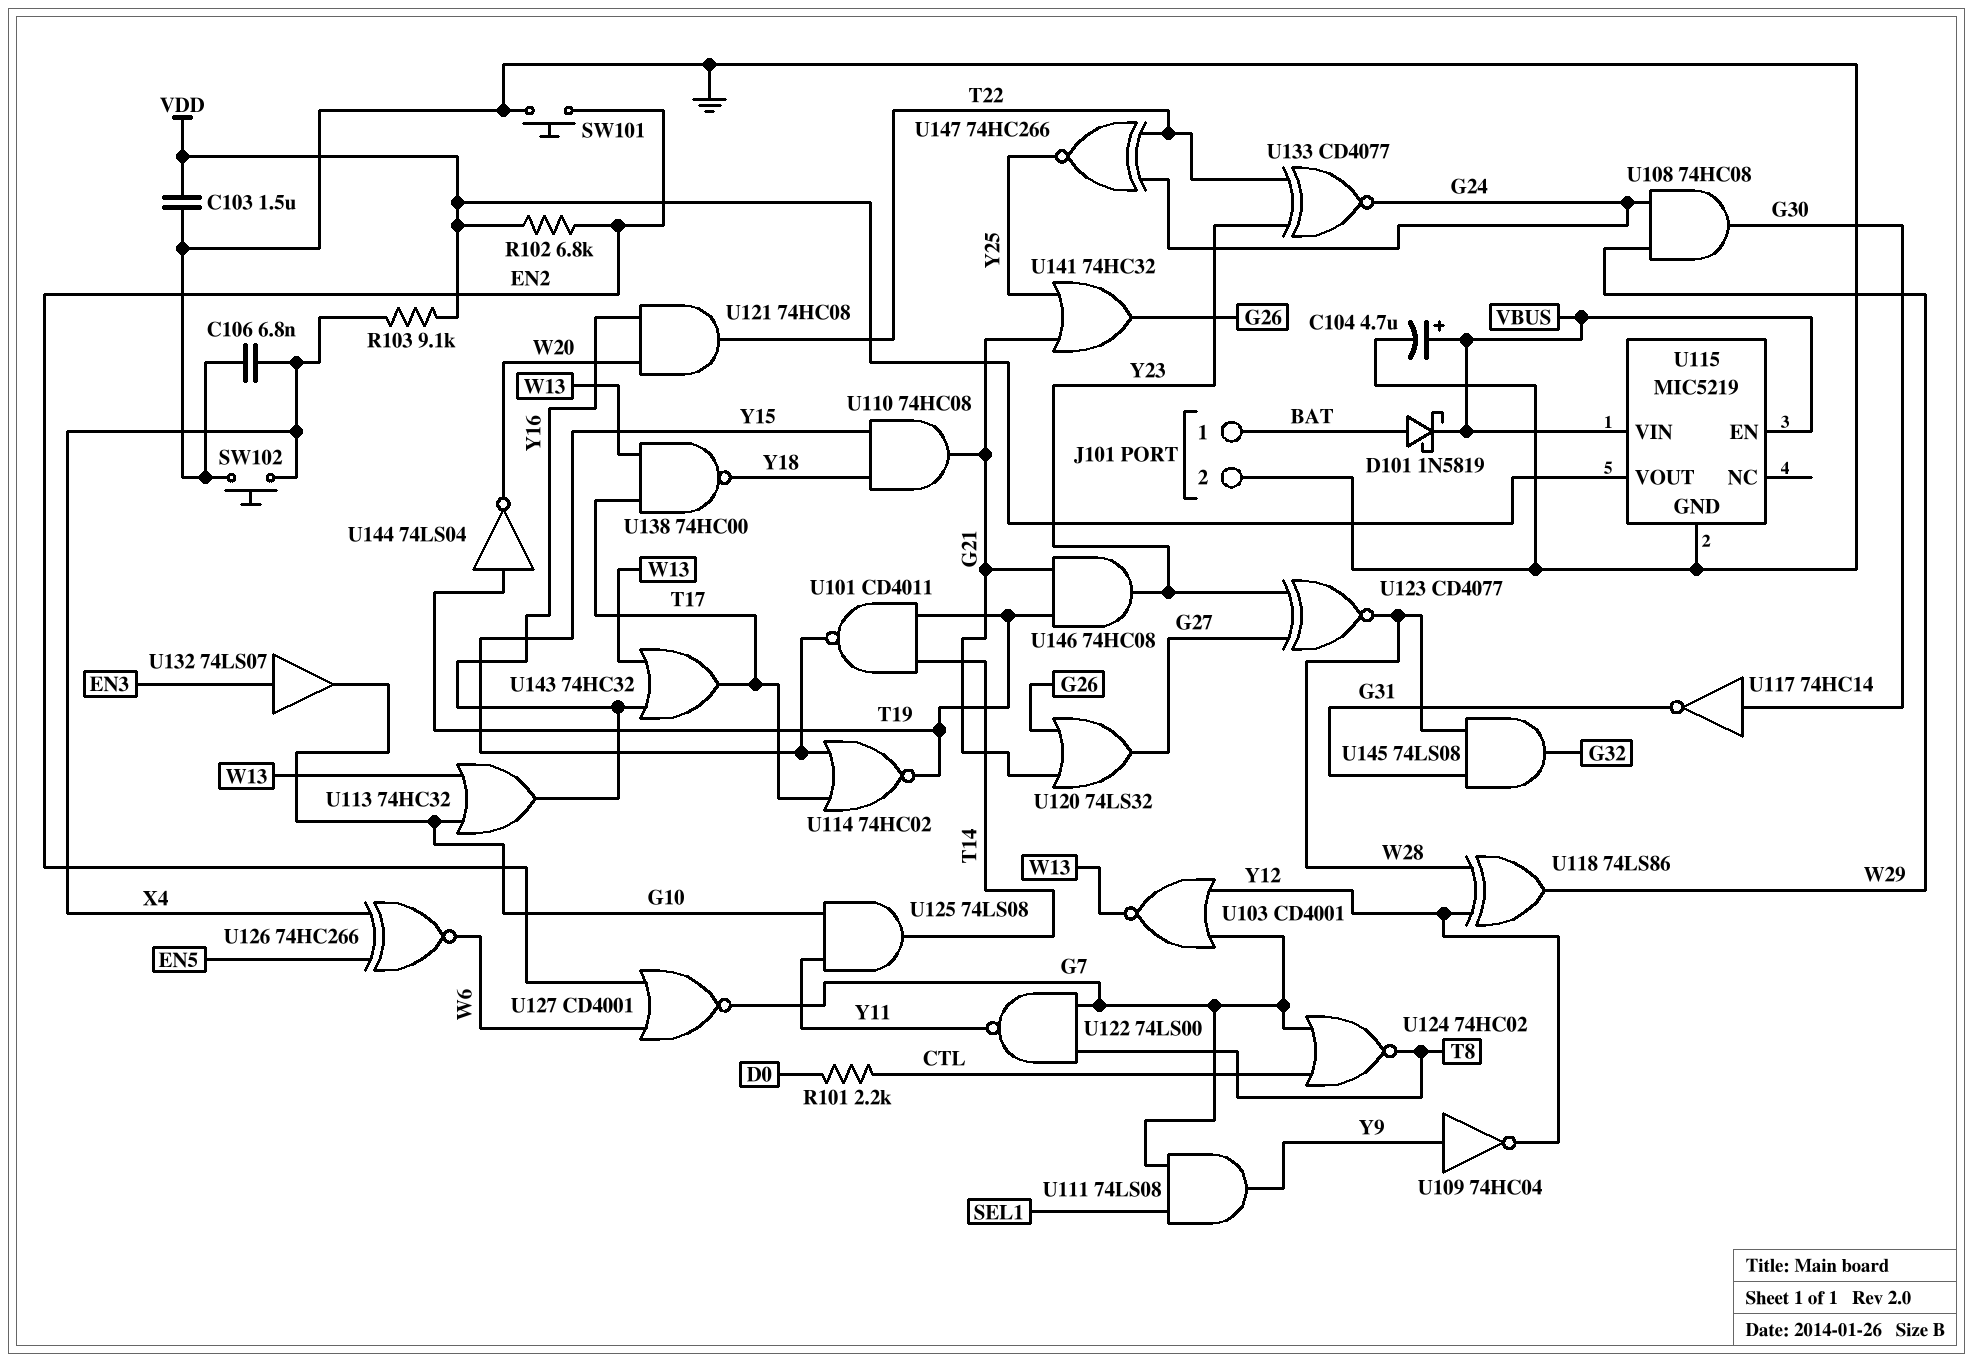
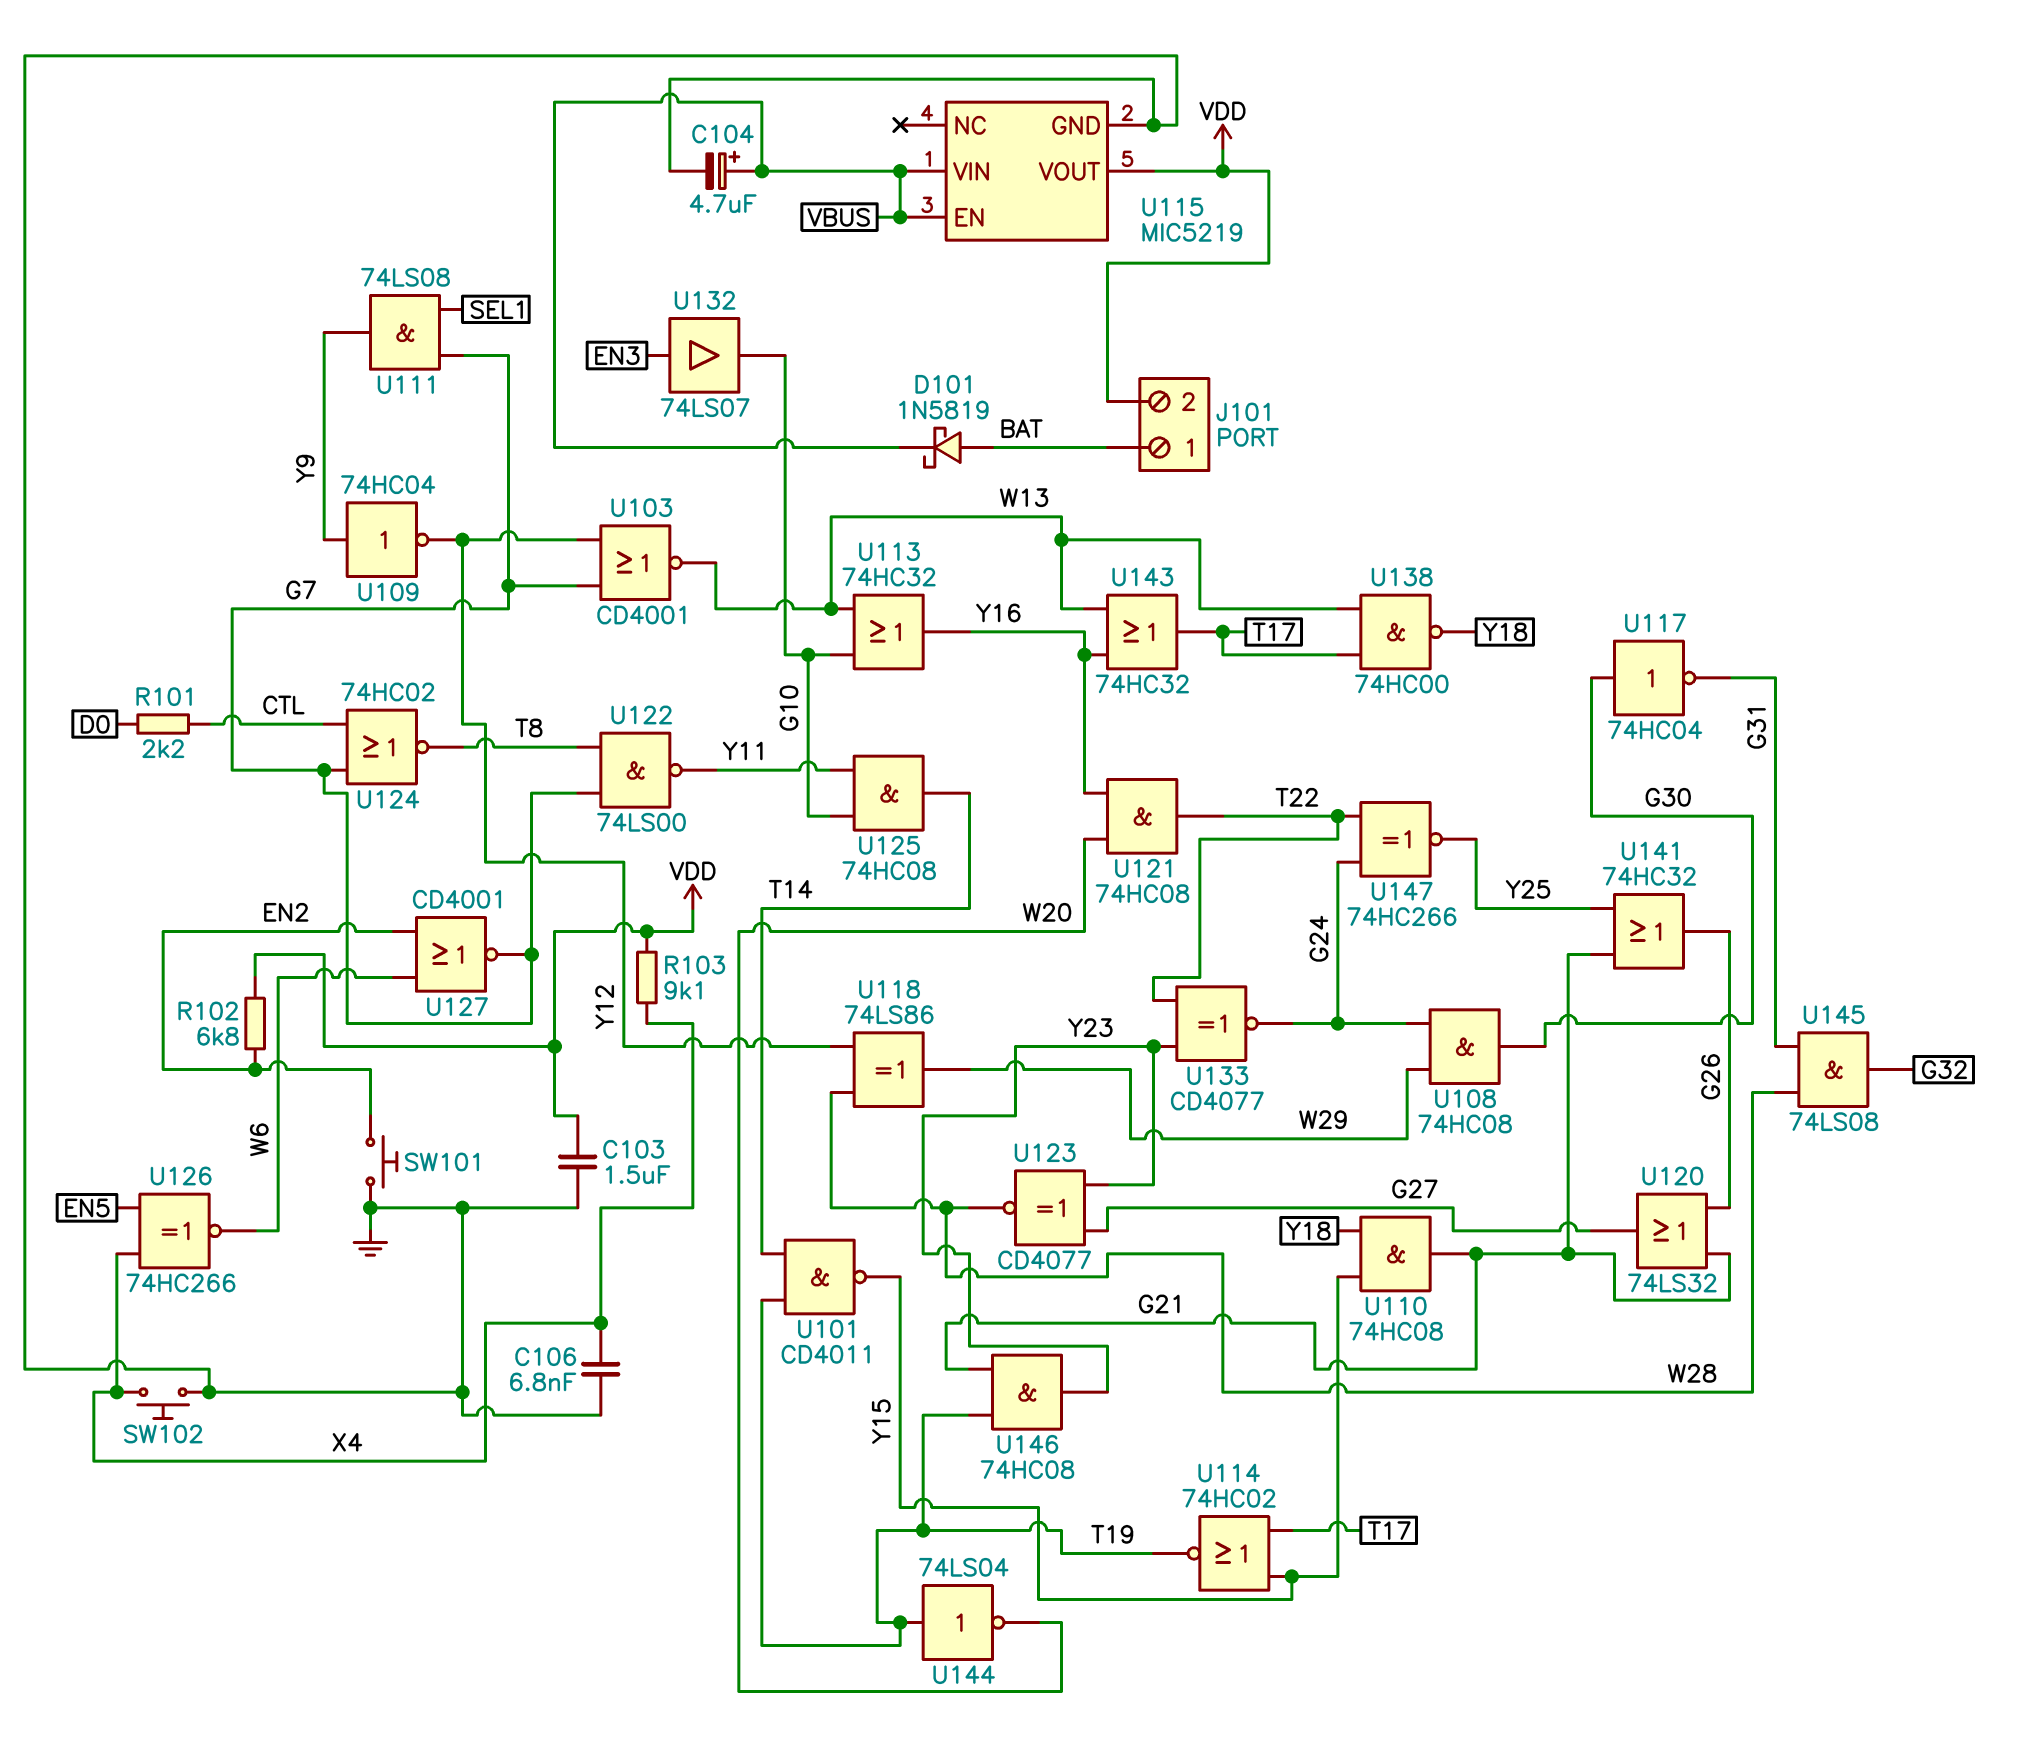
J101 pin 2: GND -> VDD
U117: NOT 74HC14 (in G30, out G31) -> NOT 74HC04 (in G30, out G31)
U125: AND 74LS08 (in G10, in Y11, out T14) -> AND 74HC08 (in G10, in Y11, out T14)

